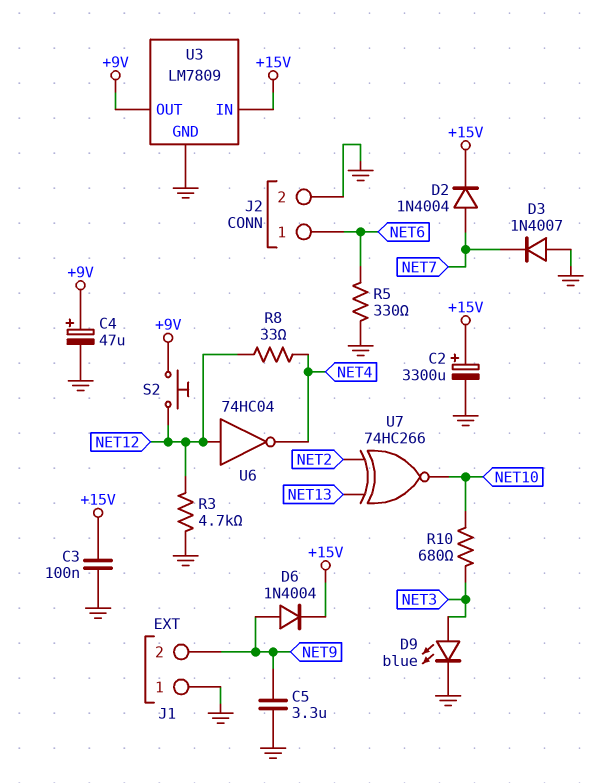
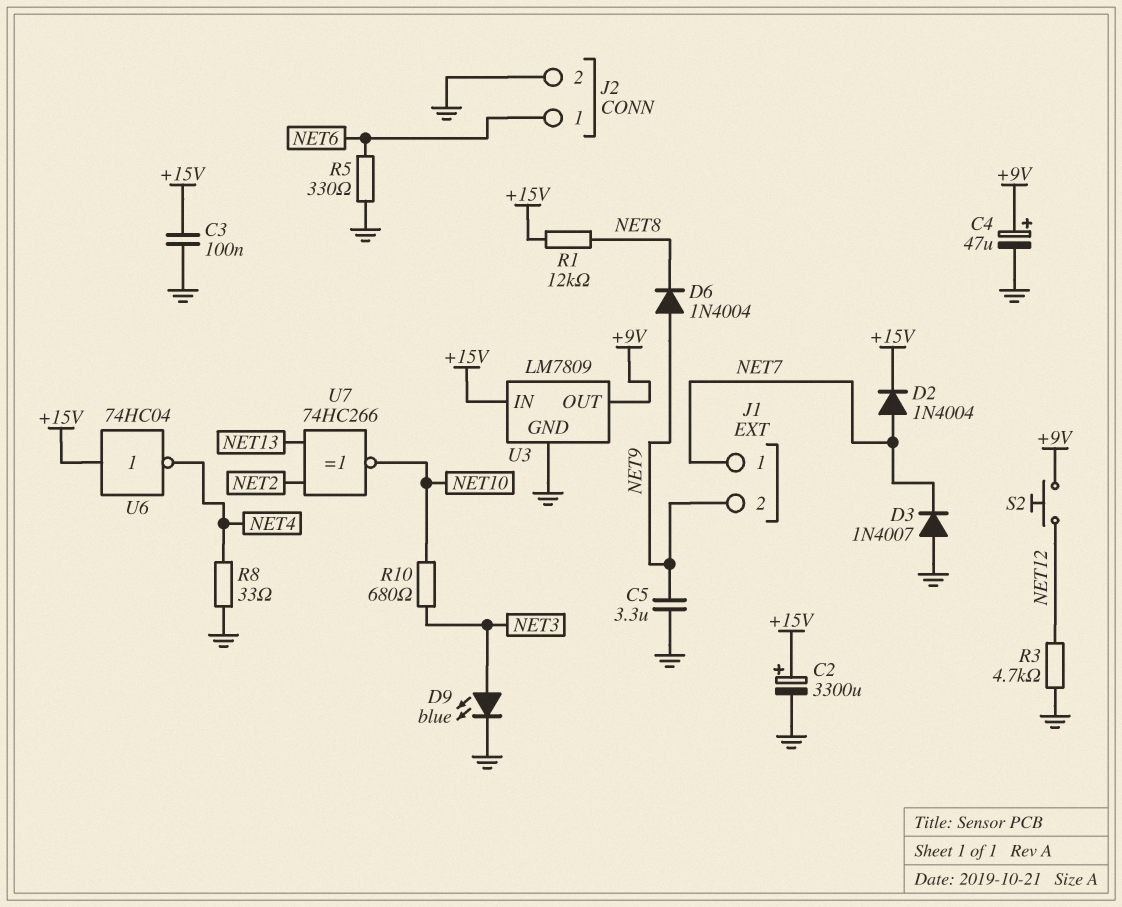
D6: diode 1N4004 (A NET9, K +15V) -> diode 1N4004 (A NET9, K NET8)
J1 pin 1: GND -> NET7
R1: none -> 12k (+15V, NET8)
R8: 33 (NET4, NET12) -> 33 (GND, NET4)
U6: NOT 74HC04 (in NET12, out NET4) -> NOT 74HC04 (in +15V, out NET4)

